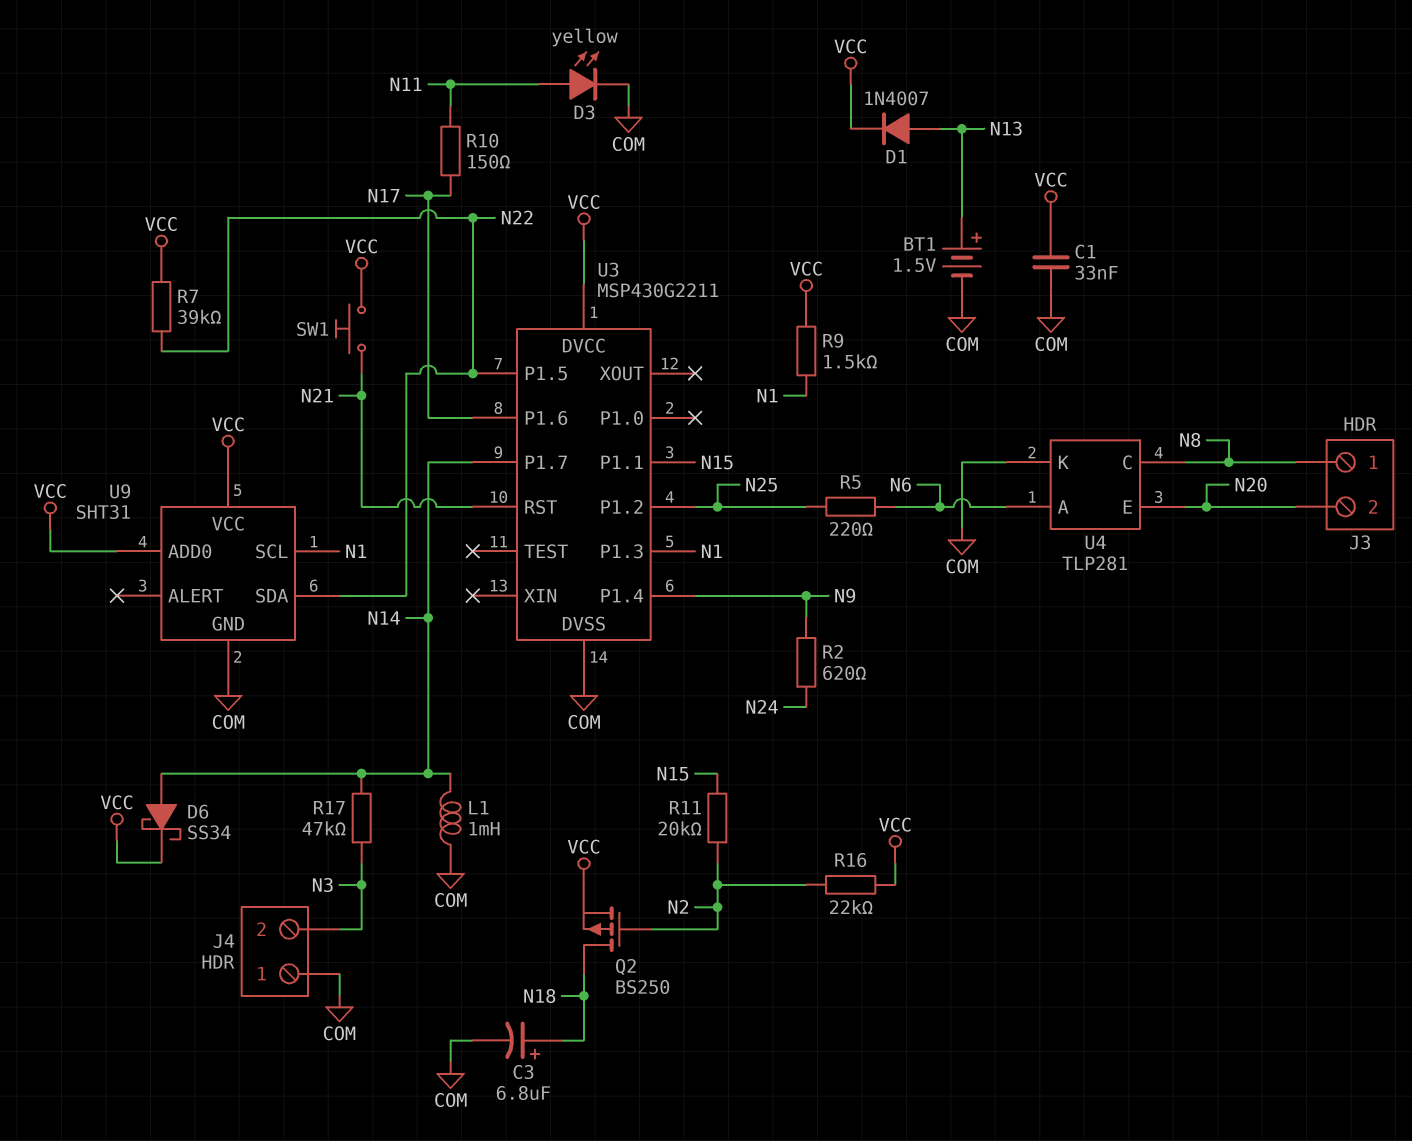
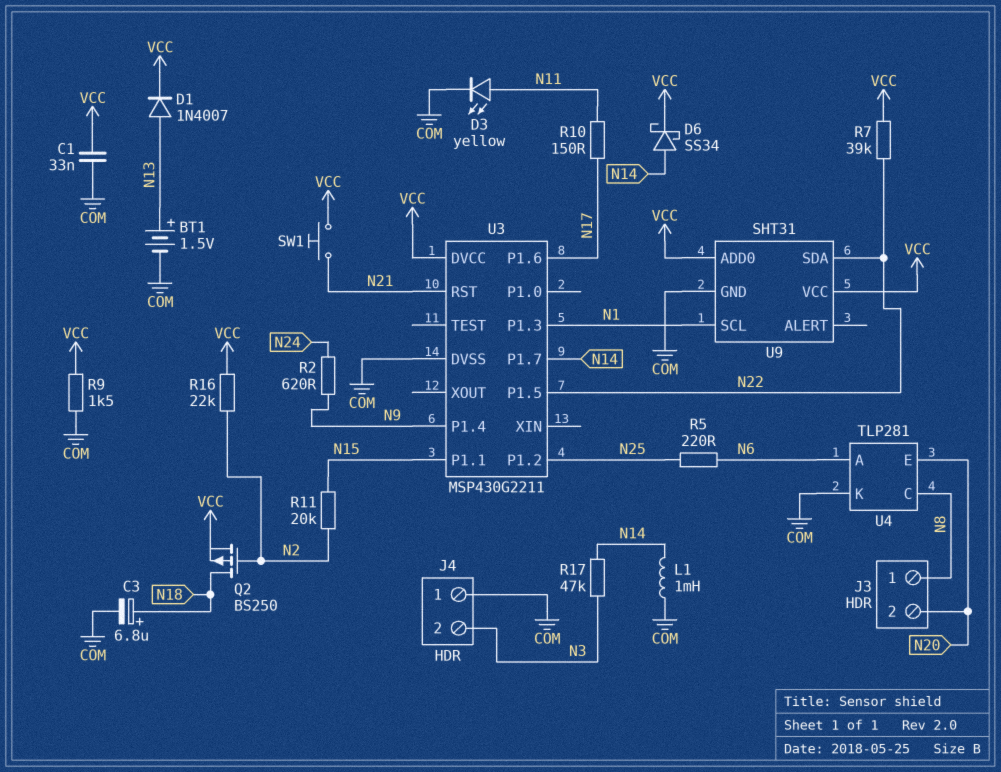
R9: 1.5k (N1, VCC) -> 1.5k (COM, VCC)

